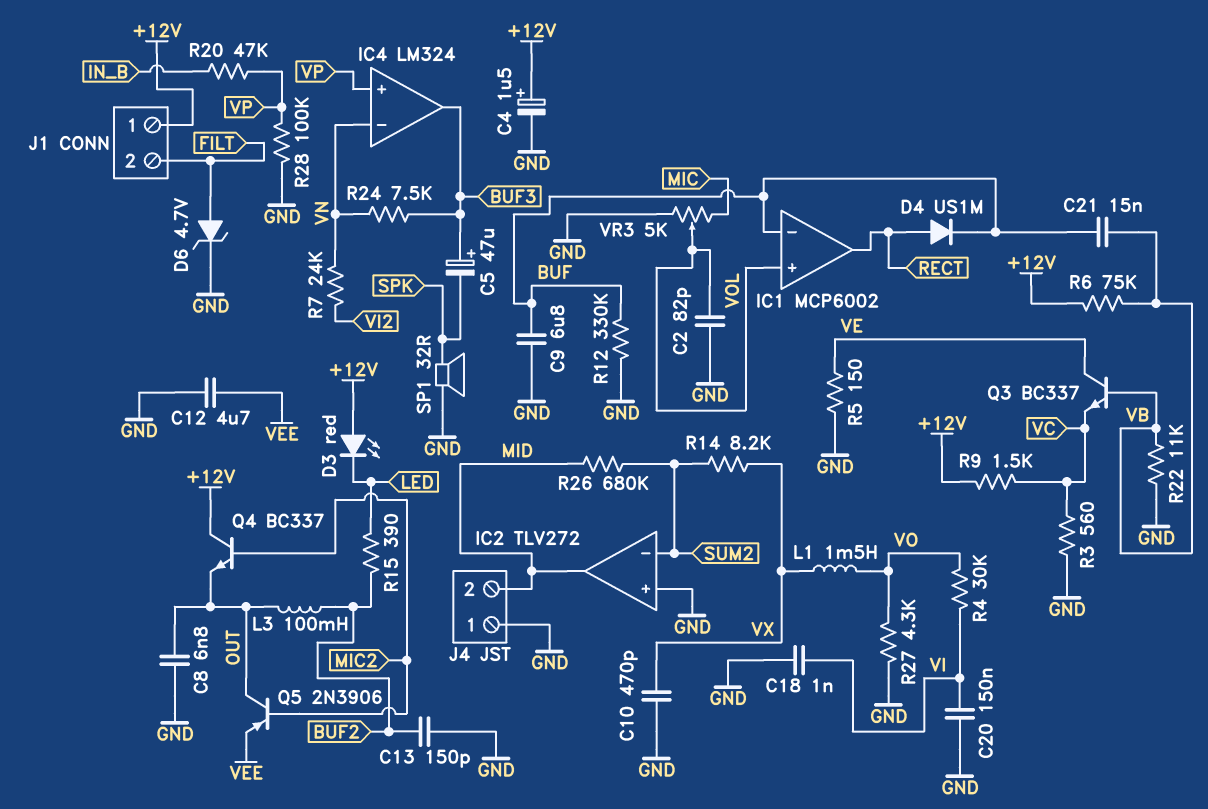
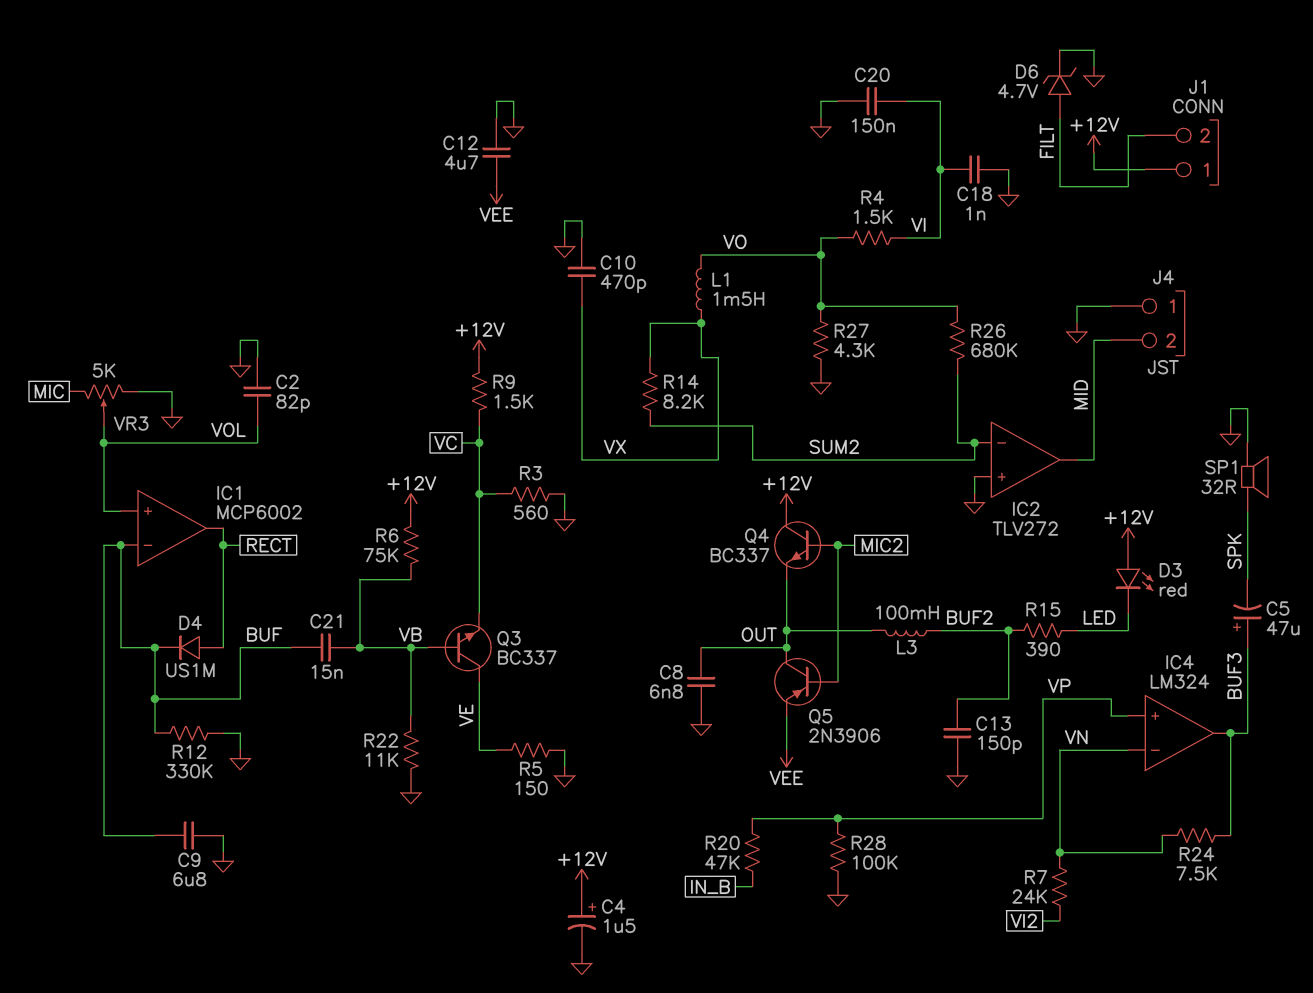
R4: 30k (VI, VO) -> 1.5k (VI, VO)
R26: 680k (MID, SUM2) -> 680k (SUM2, VO)

